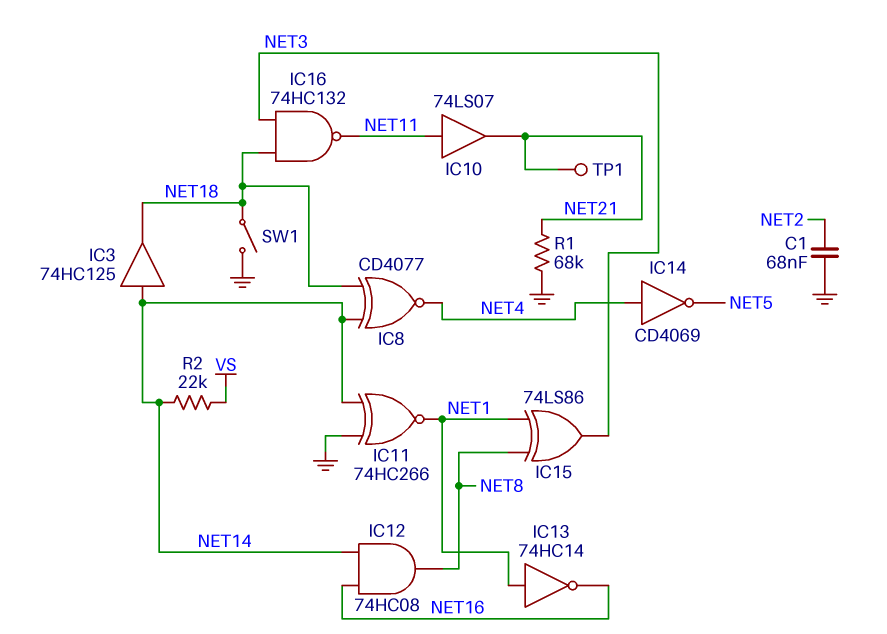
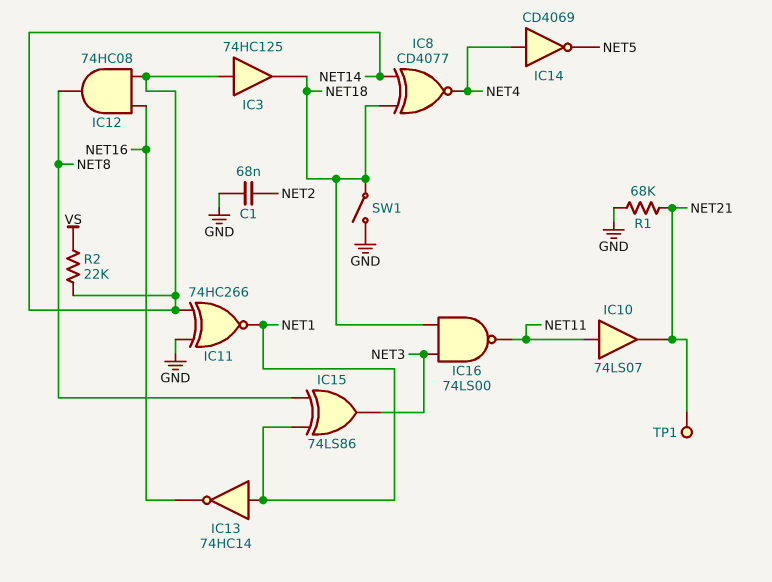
IC16: NAND 74HC132 (in NET3, in NET18, out NET11) -> NAND 74LS00 (in NET3, in NET18, out NET11)

